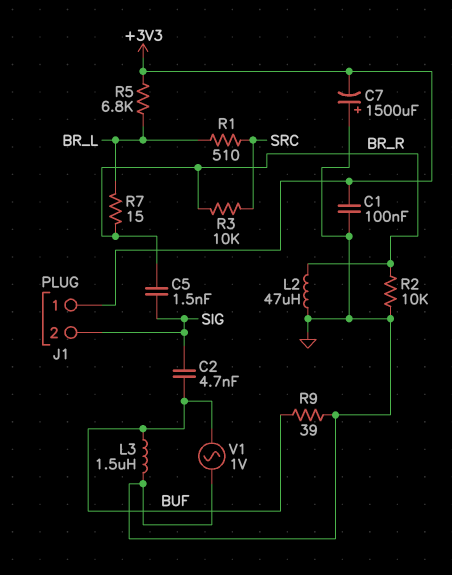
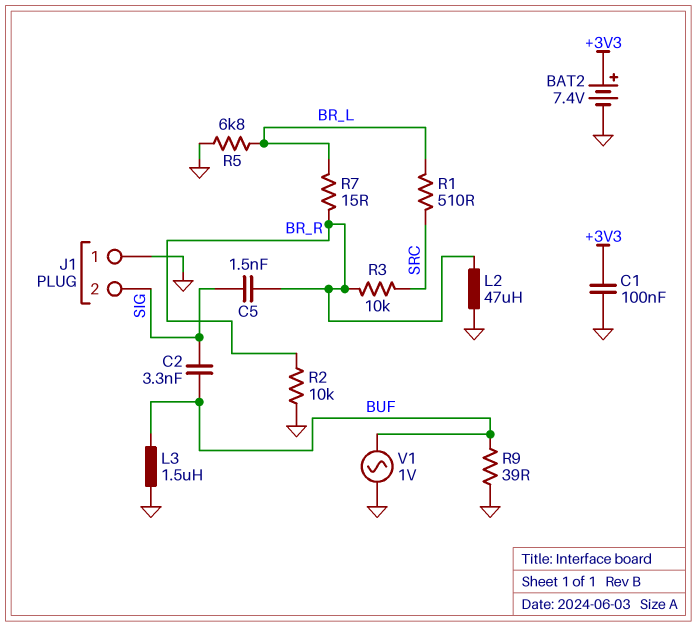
BAT2: none -> 7.4V (plus +3V3, minus GND)
C2: 4.7nF (BUF, SIG) -> 3.3nF (BUF, SIG)
C7: 1500uF (plus GND, minus +3V3) -> none
J1 pin 1: +3V3 -> GND
R5: 6.8k (+3V3, BR_L) -> 6.8k (BR_L, GND)

